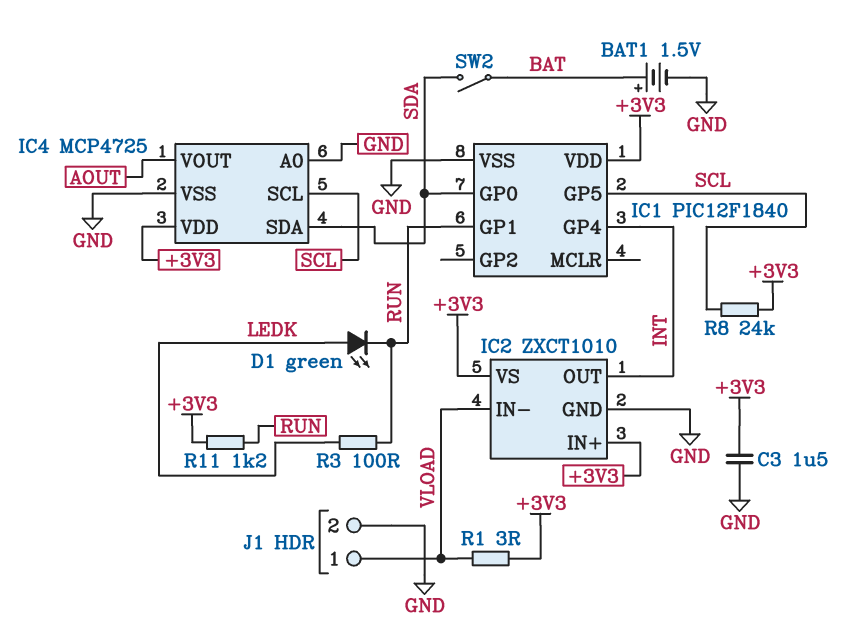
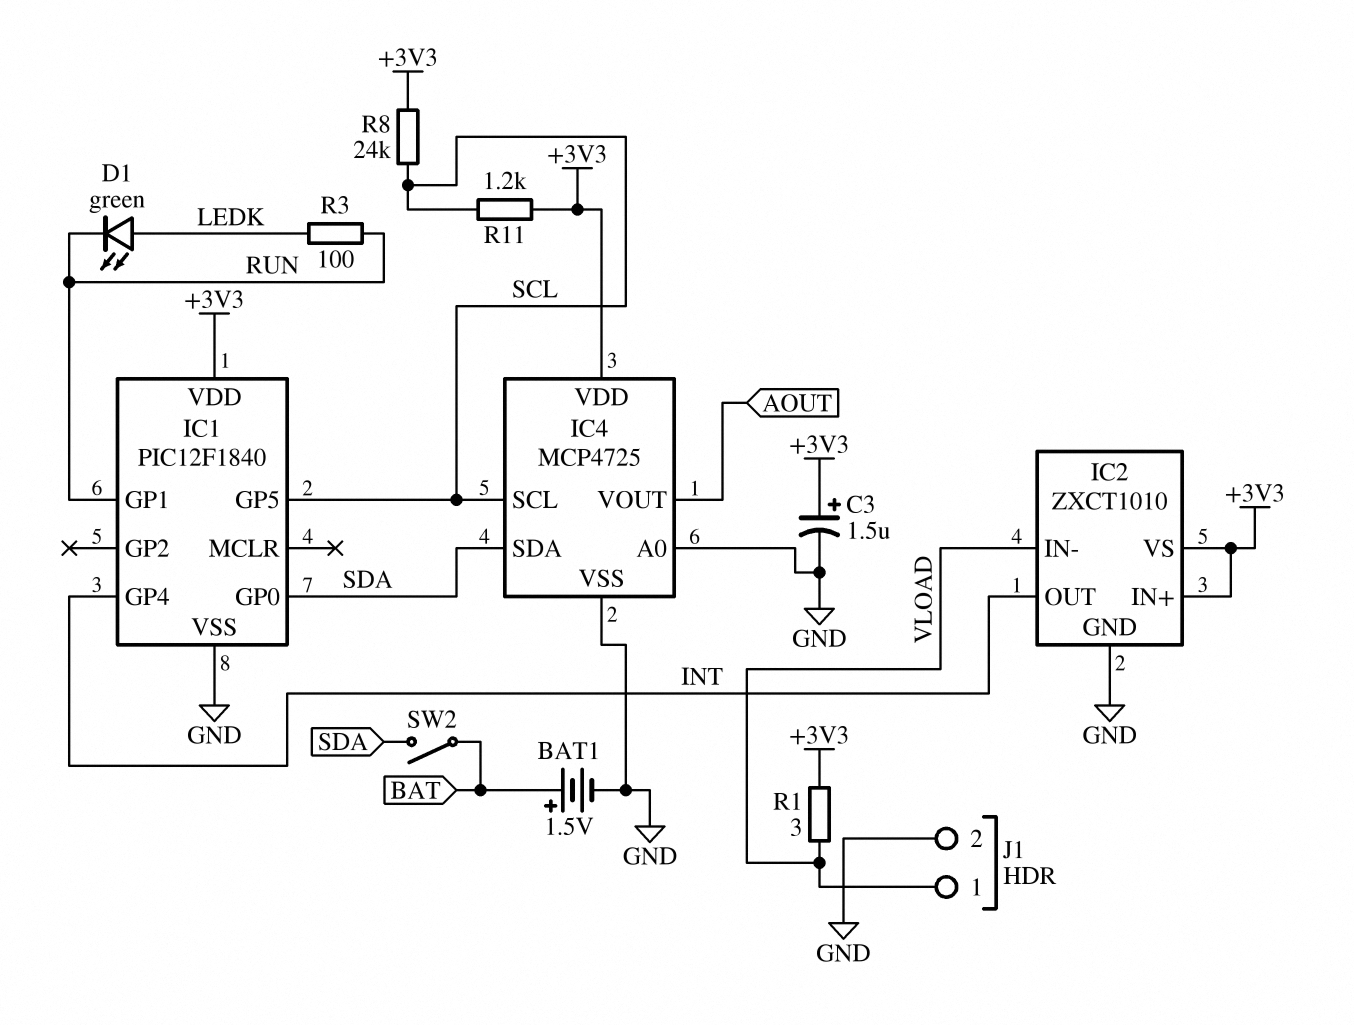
C3: 1.5uF (+3V3, GND) -> 1.5uF (plus +3V3, minus GND)
R11: 1.2k (+3V3, RUN) -> 1.2k (+3V3, SCL)

